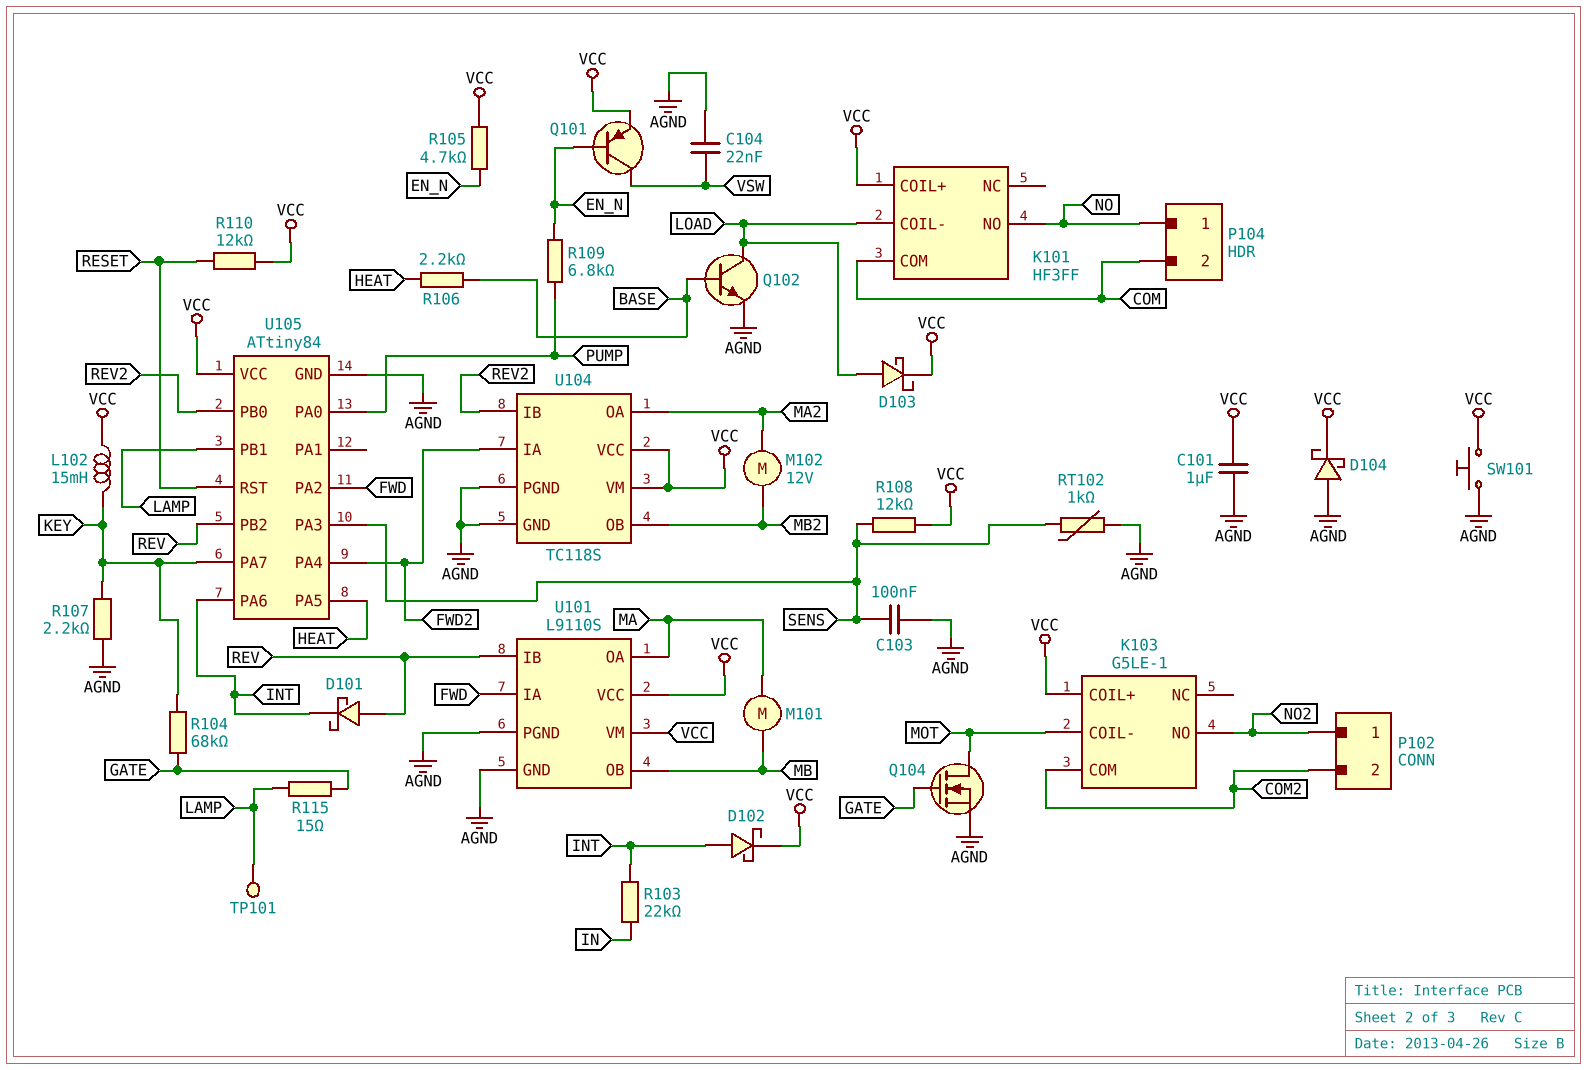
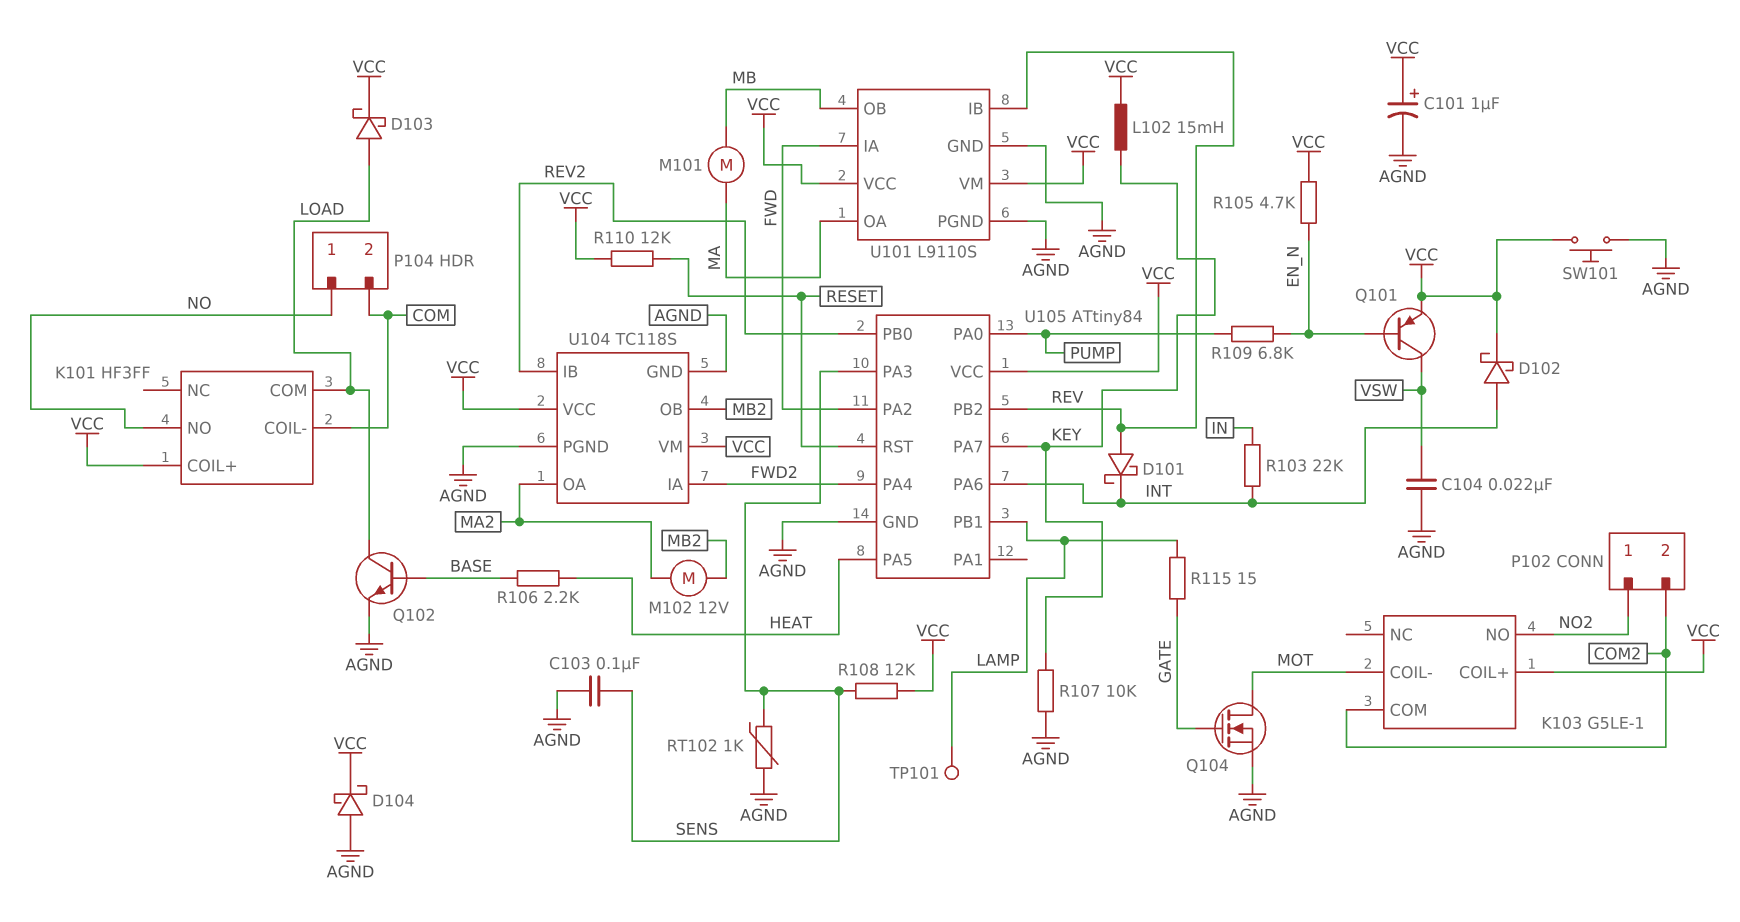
C101: 1uF (AGND, VCC) -> 1uF (plus VCC, minus AGND)
K101 pin COIL-: LOAD -> COM
K101 pin COM: COM -> LOAD
R104: 68k (GATE, KEY) -> none
R107: 2.2k (AGND, KEY) -> 10k (AGND, KEY)

